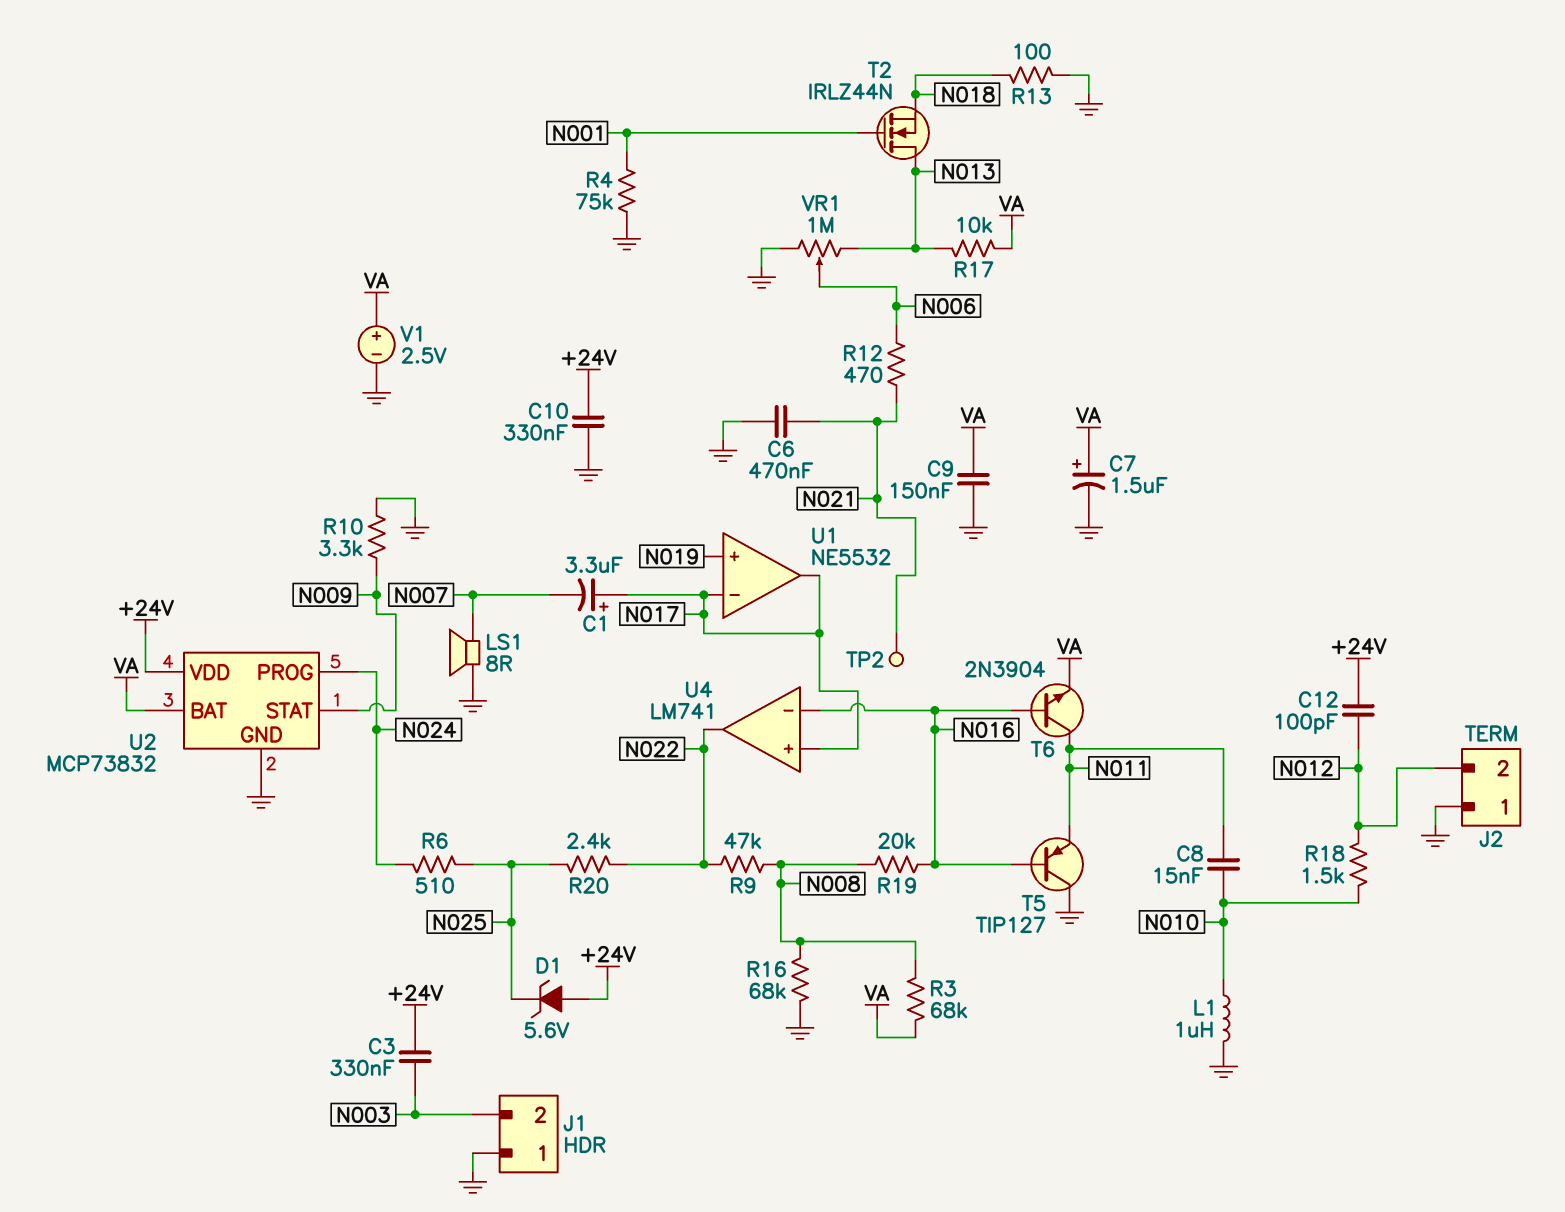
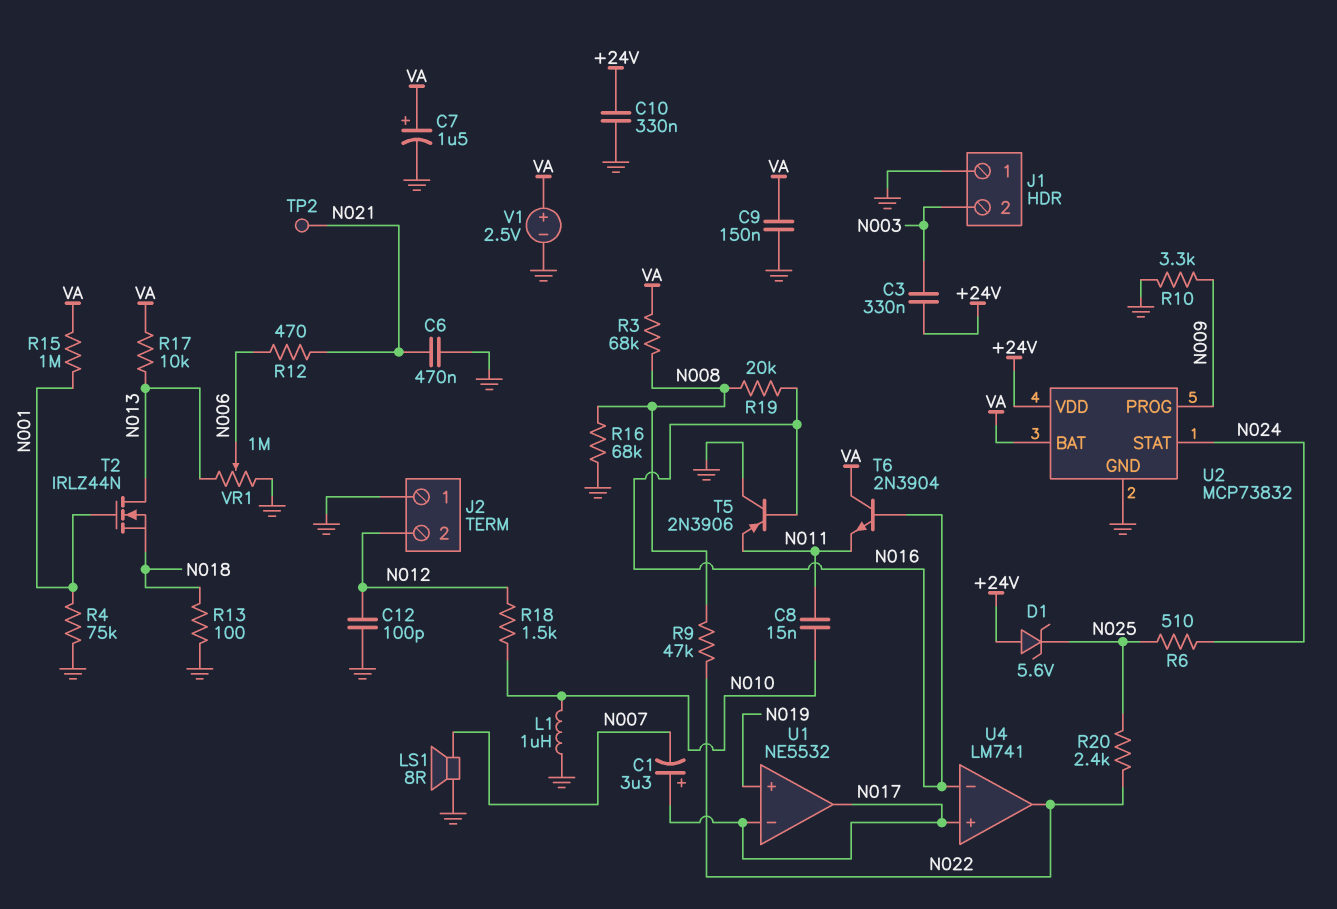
C12: 100pF (+24V, N012) -> 100pF (GND, N012)
R15: none -> 1M (N001, VA)
T5: PNP TIP127 (B N016, C GND, E N011) -> PNP 2N3906 (B N016, C GND, E N011)
T6: NPN 2N3904 (B N016, C N011, E VA) -> NPN 2N3904 (B N016, C VA, E N011)
U2 pin PROG: N024 -> N009
U2 pin STAT: N009 -> N024

